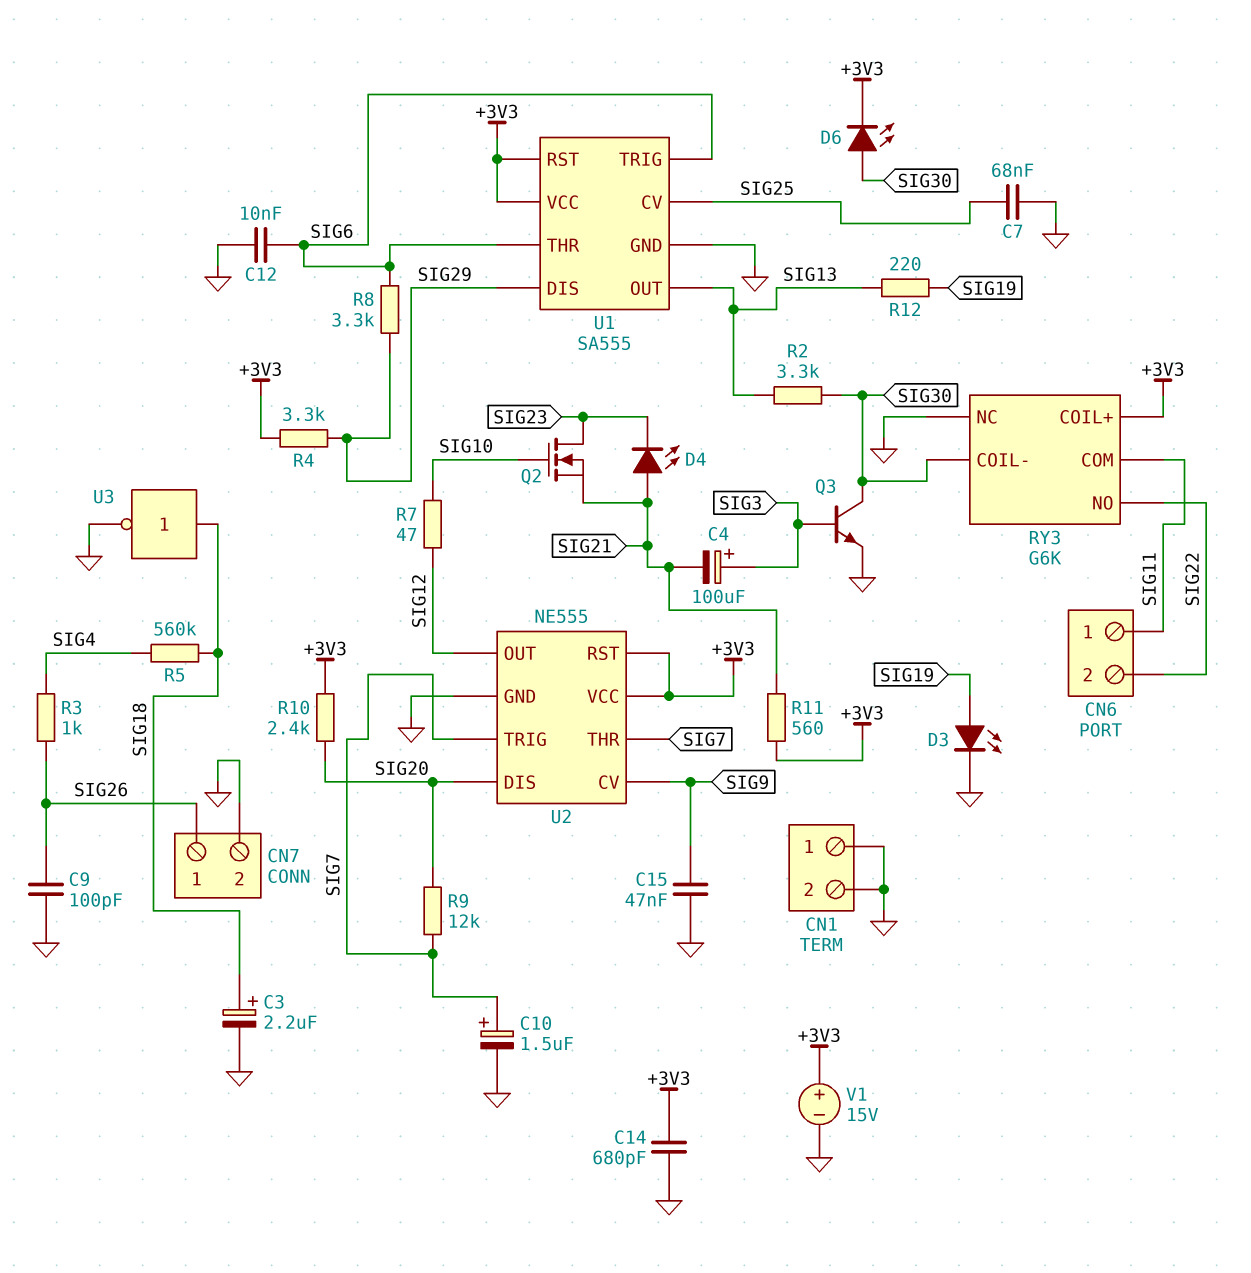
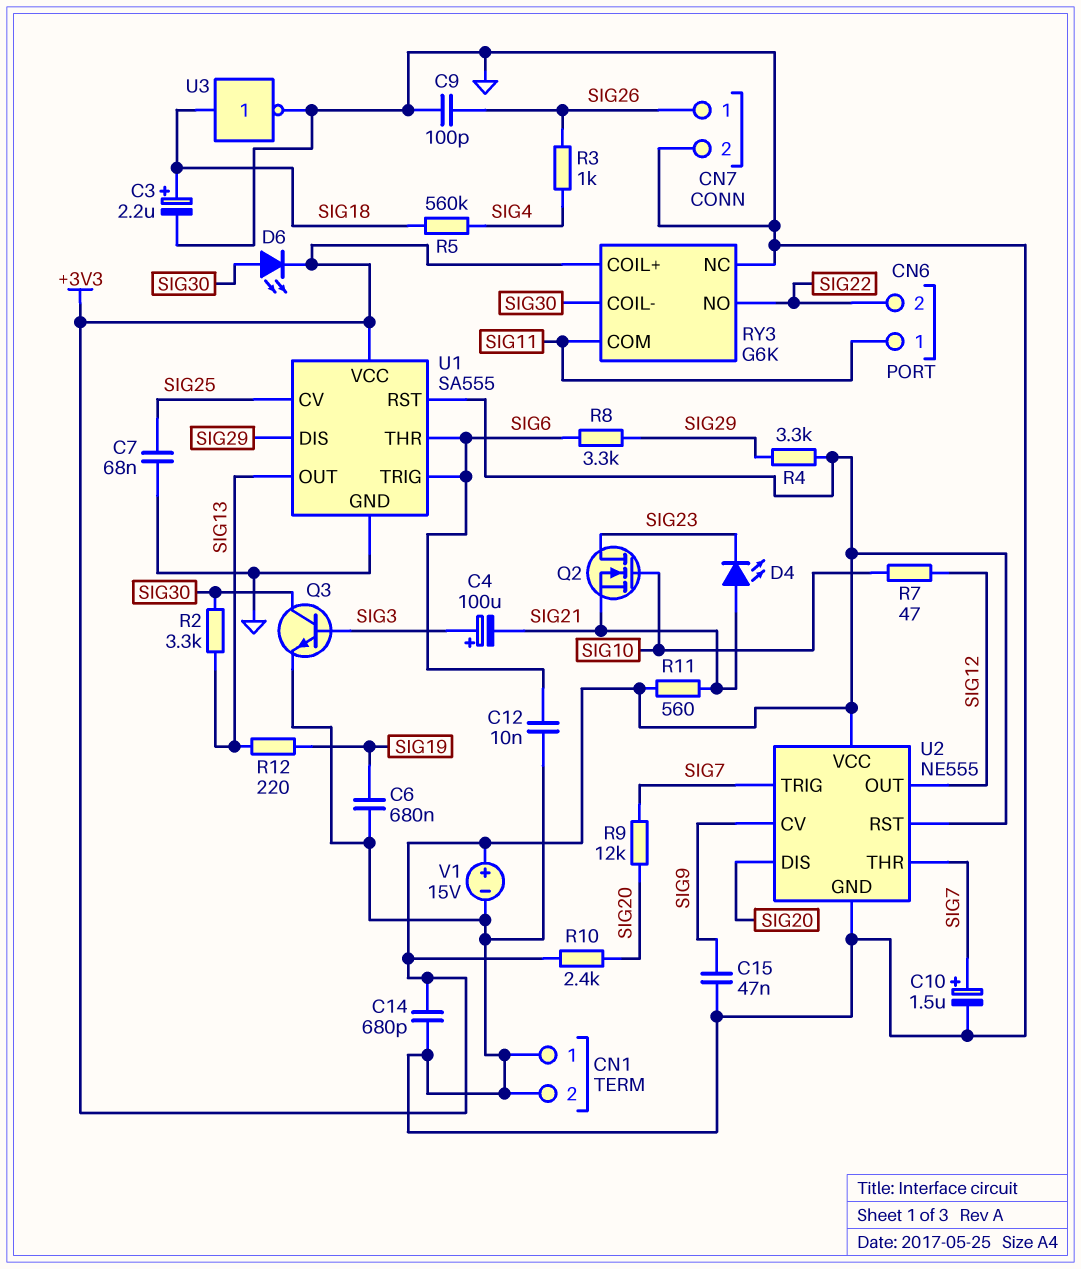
C6: none -> 680nF (GND, SIG19)
D3: LED (A SIG19, K GND) -> none

